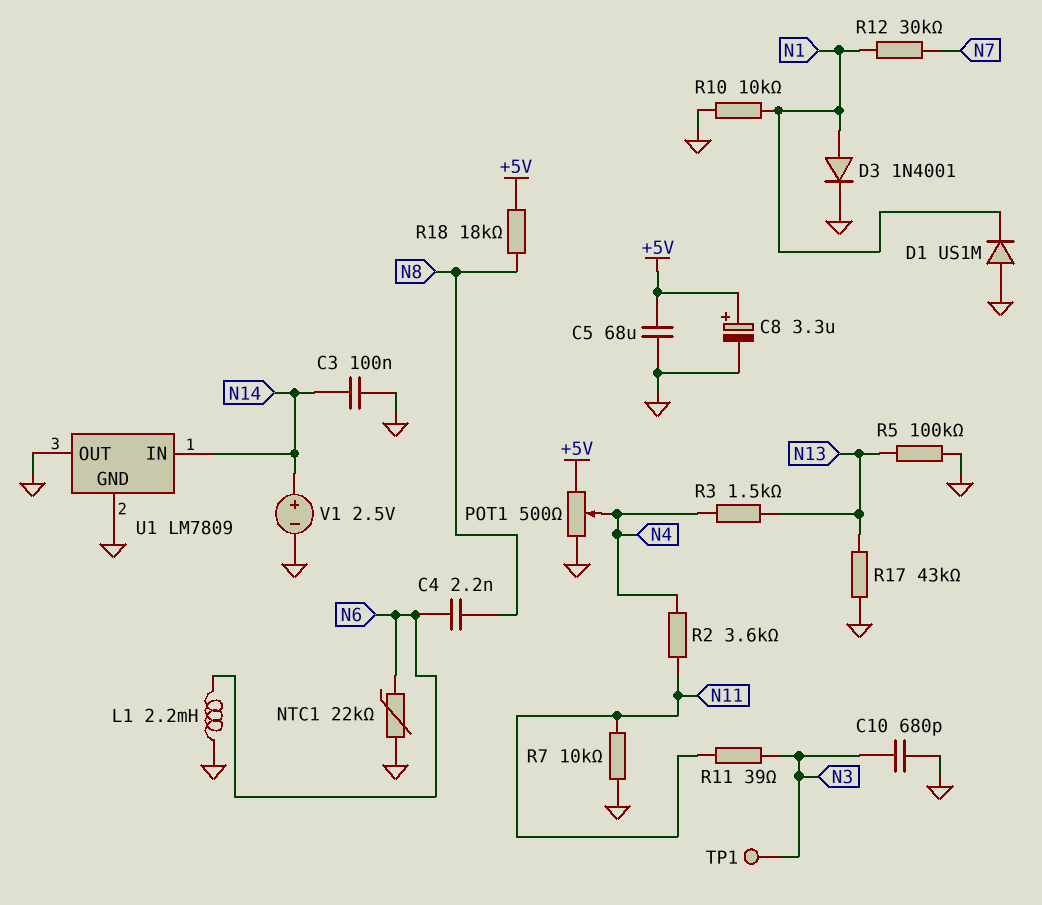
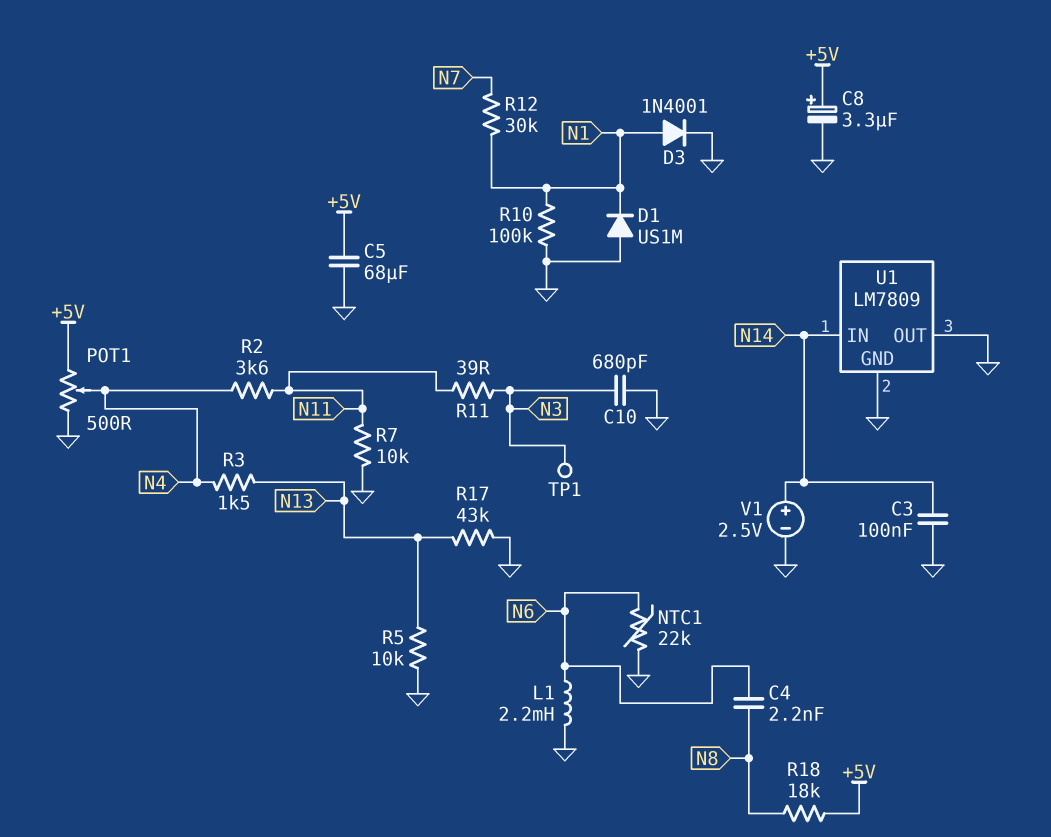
R5: 100k (GND, N13) -> 10k (GND, N13)
R10: 10k (GND, N1) -> 100k (GND, N1)

